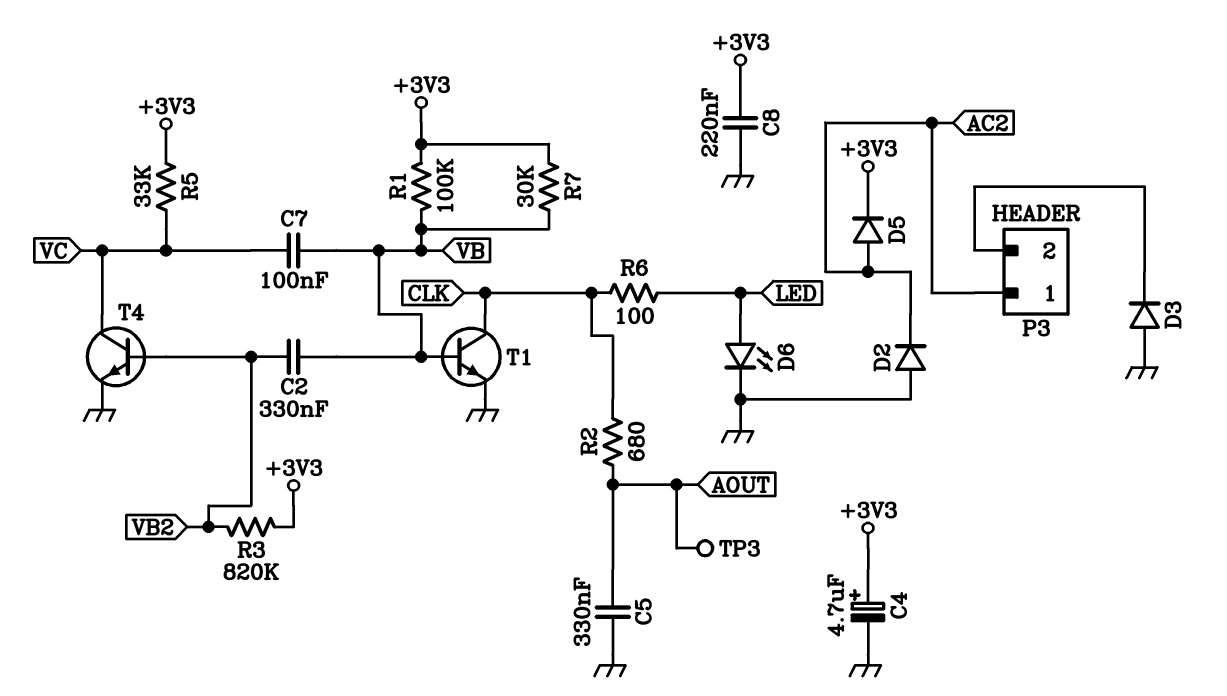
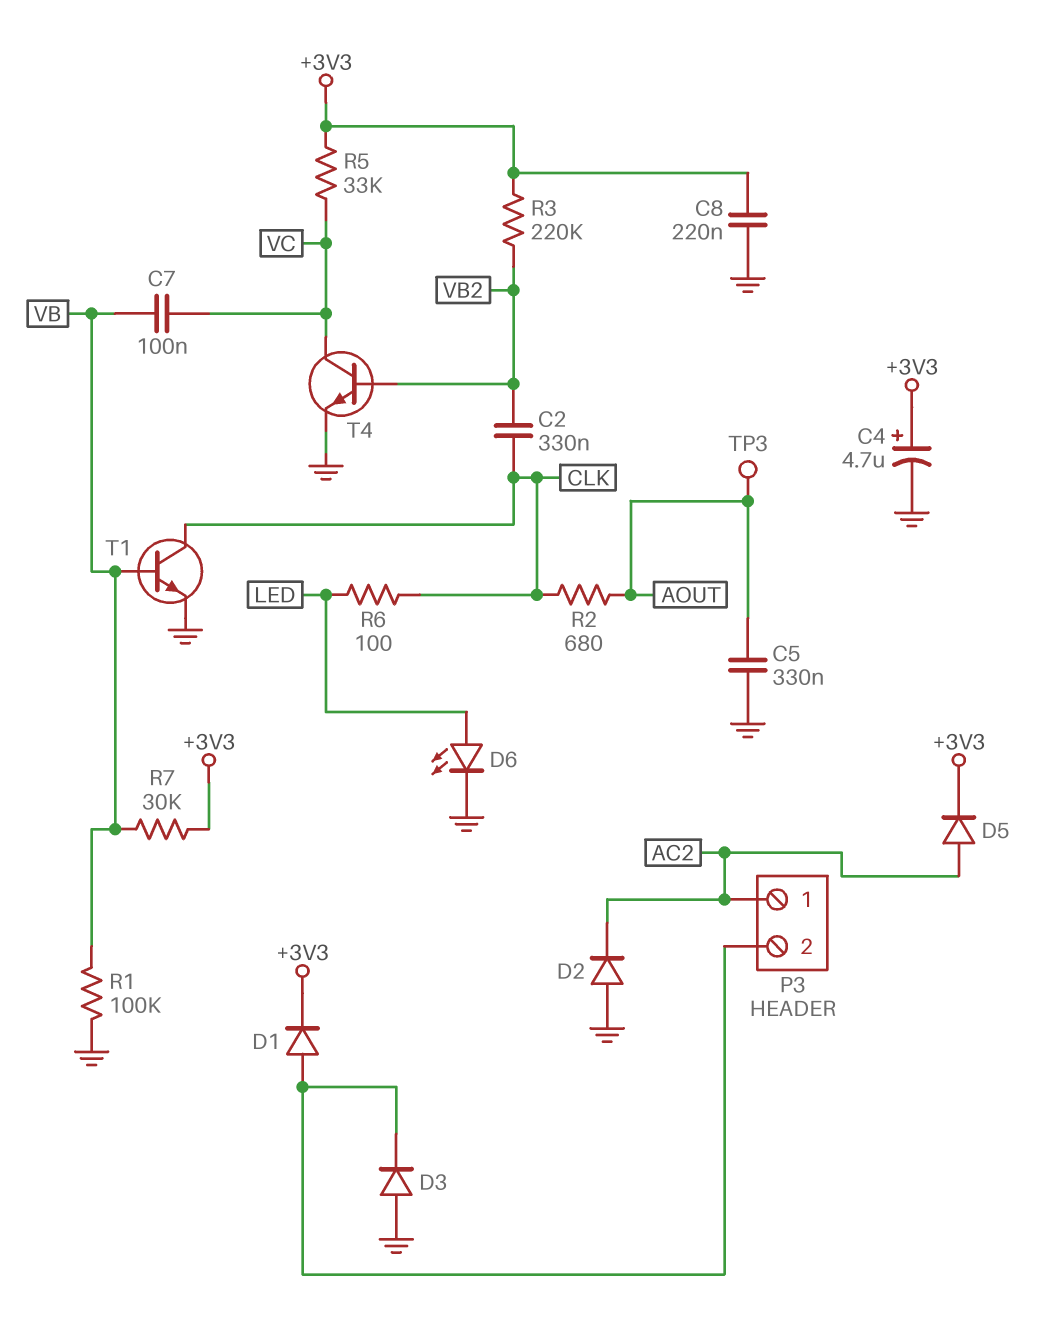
C2: 330nF (VB, VB2) -> 330nF (CLK, VB2)
D1: none -> diode (A P3/2, K +3V3)
R1: 100k (+3V3, VB) -> 100k (GND, VB)
R3: 820k (+3V3, VB2) -> 220k (+3V3, VB2)

